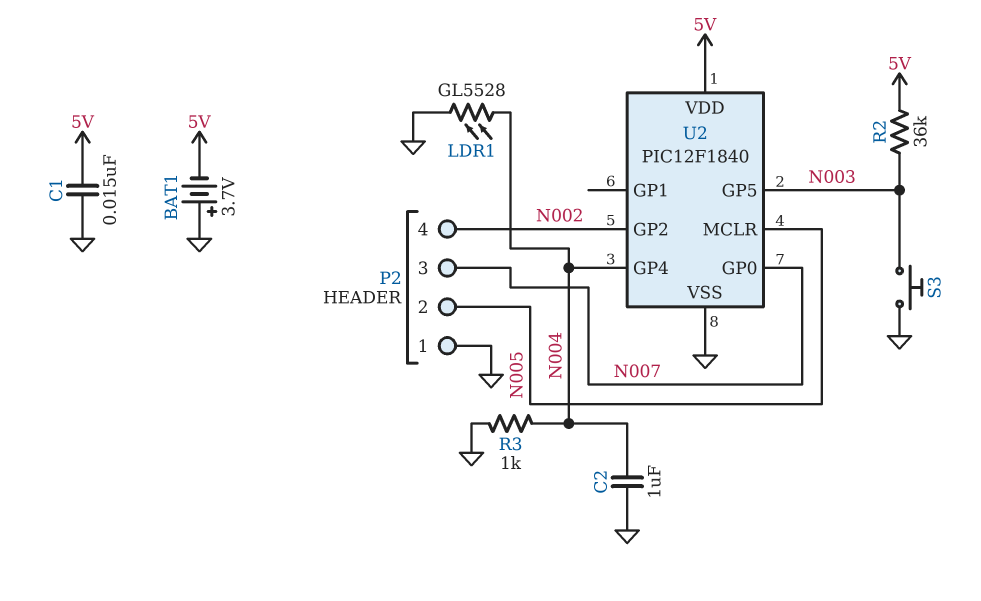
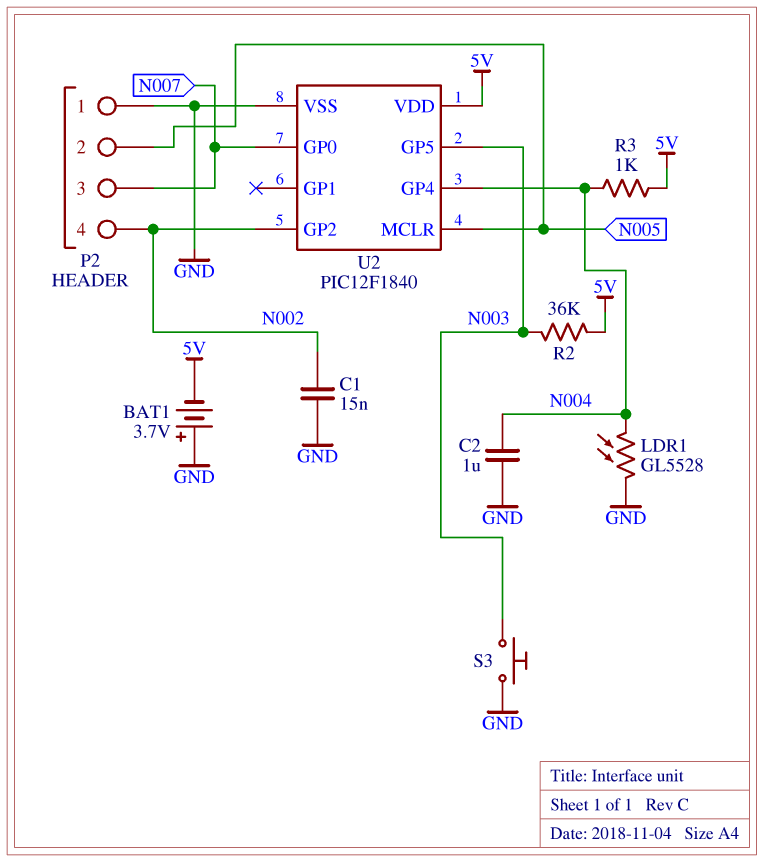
C1: 15nF (5V, GND) -> 15nF (GND, N002)
R3: 1k (GND, N004) -> 1k (5V, N004)

